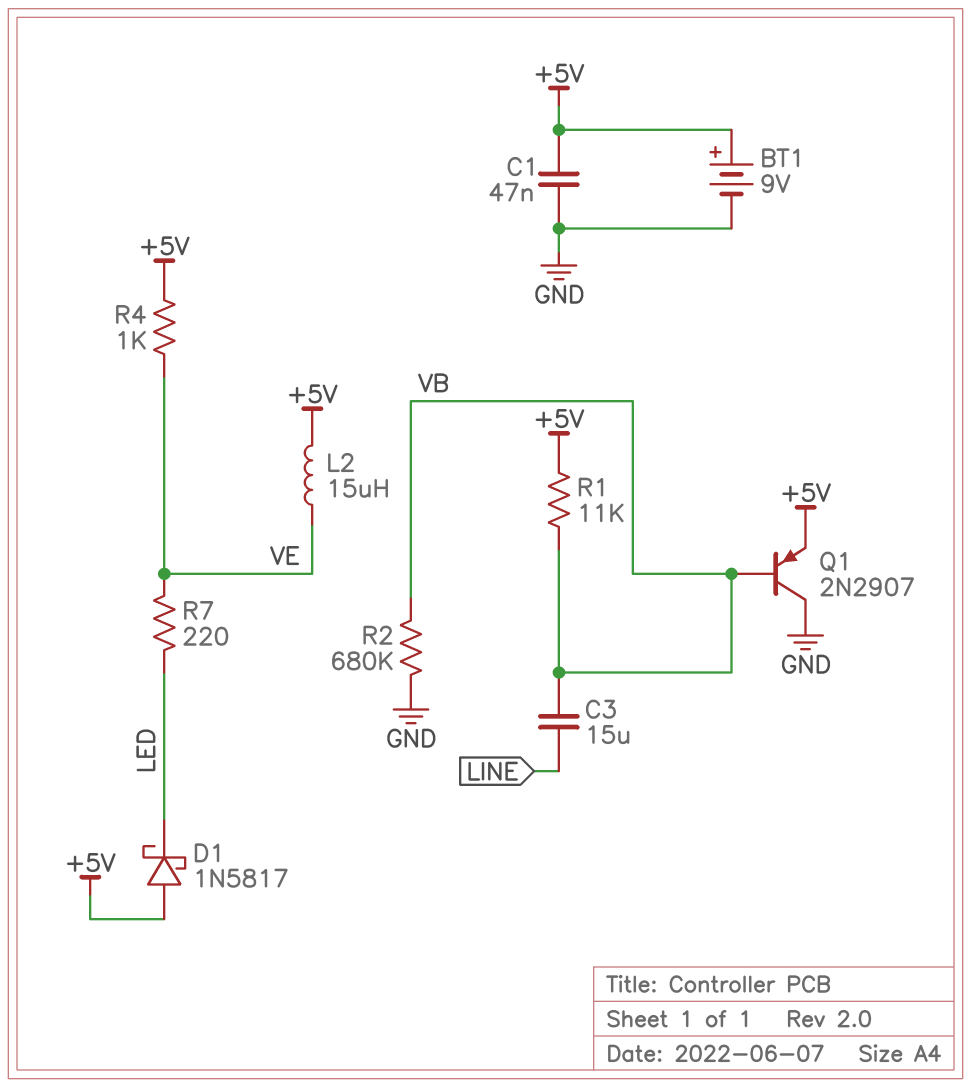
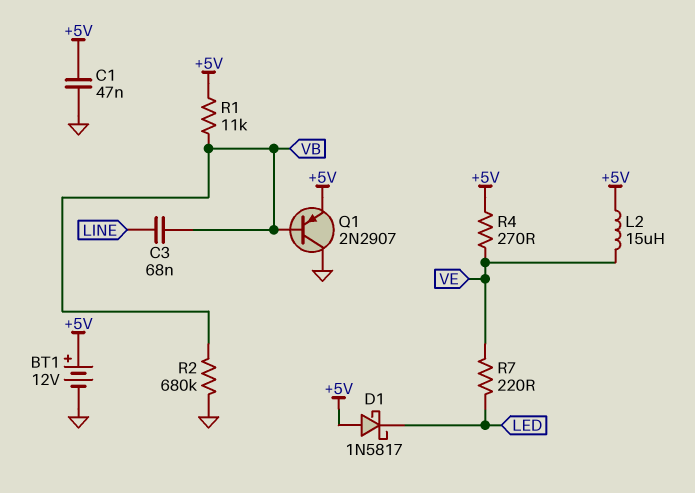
BT1: 9V (plus +5V, minus GND) -> 12V (plus +5V, minus GND)
C3: 15uF (LINE, VB) -> 68nF (LINE, VB)
R4: 1k (+5V, VE) -> 270 (+5V, VE)

